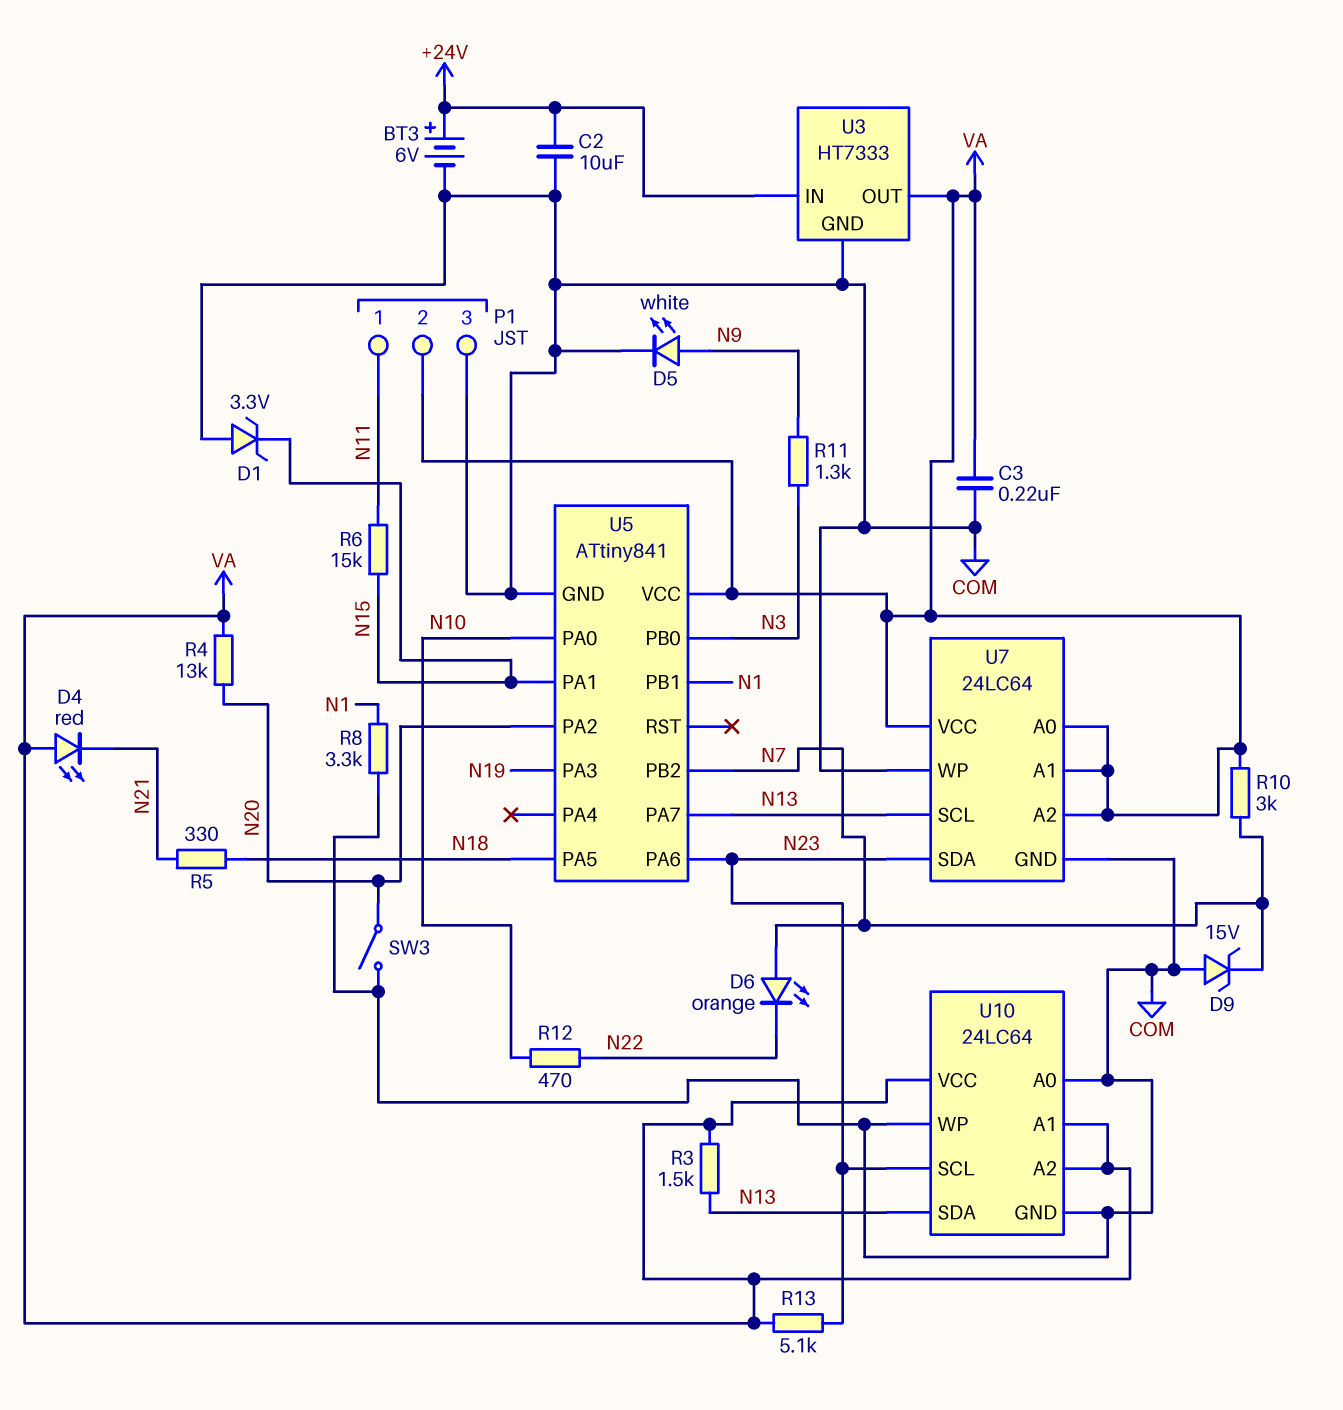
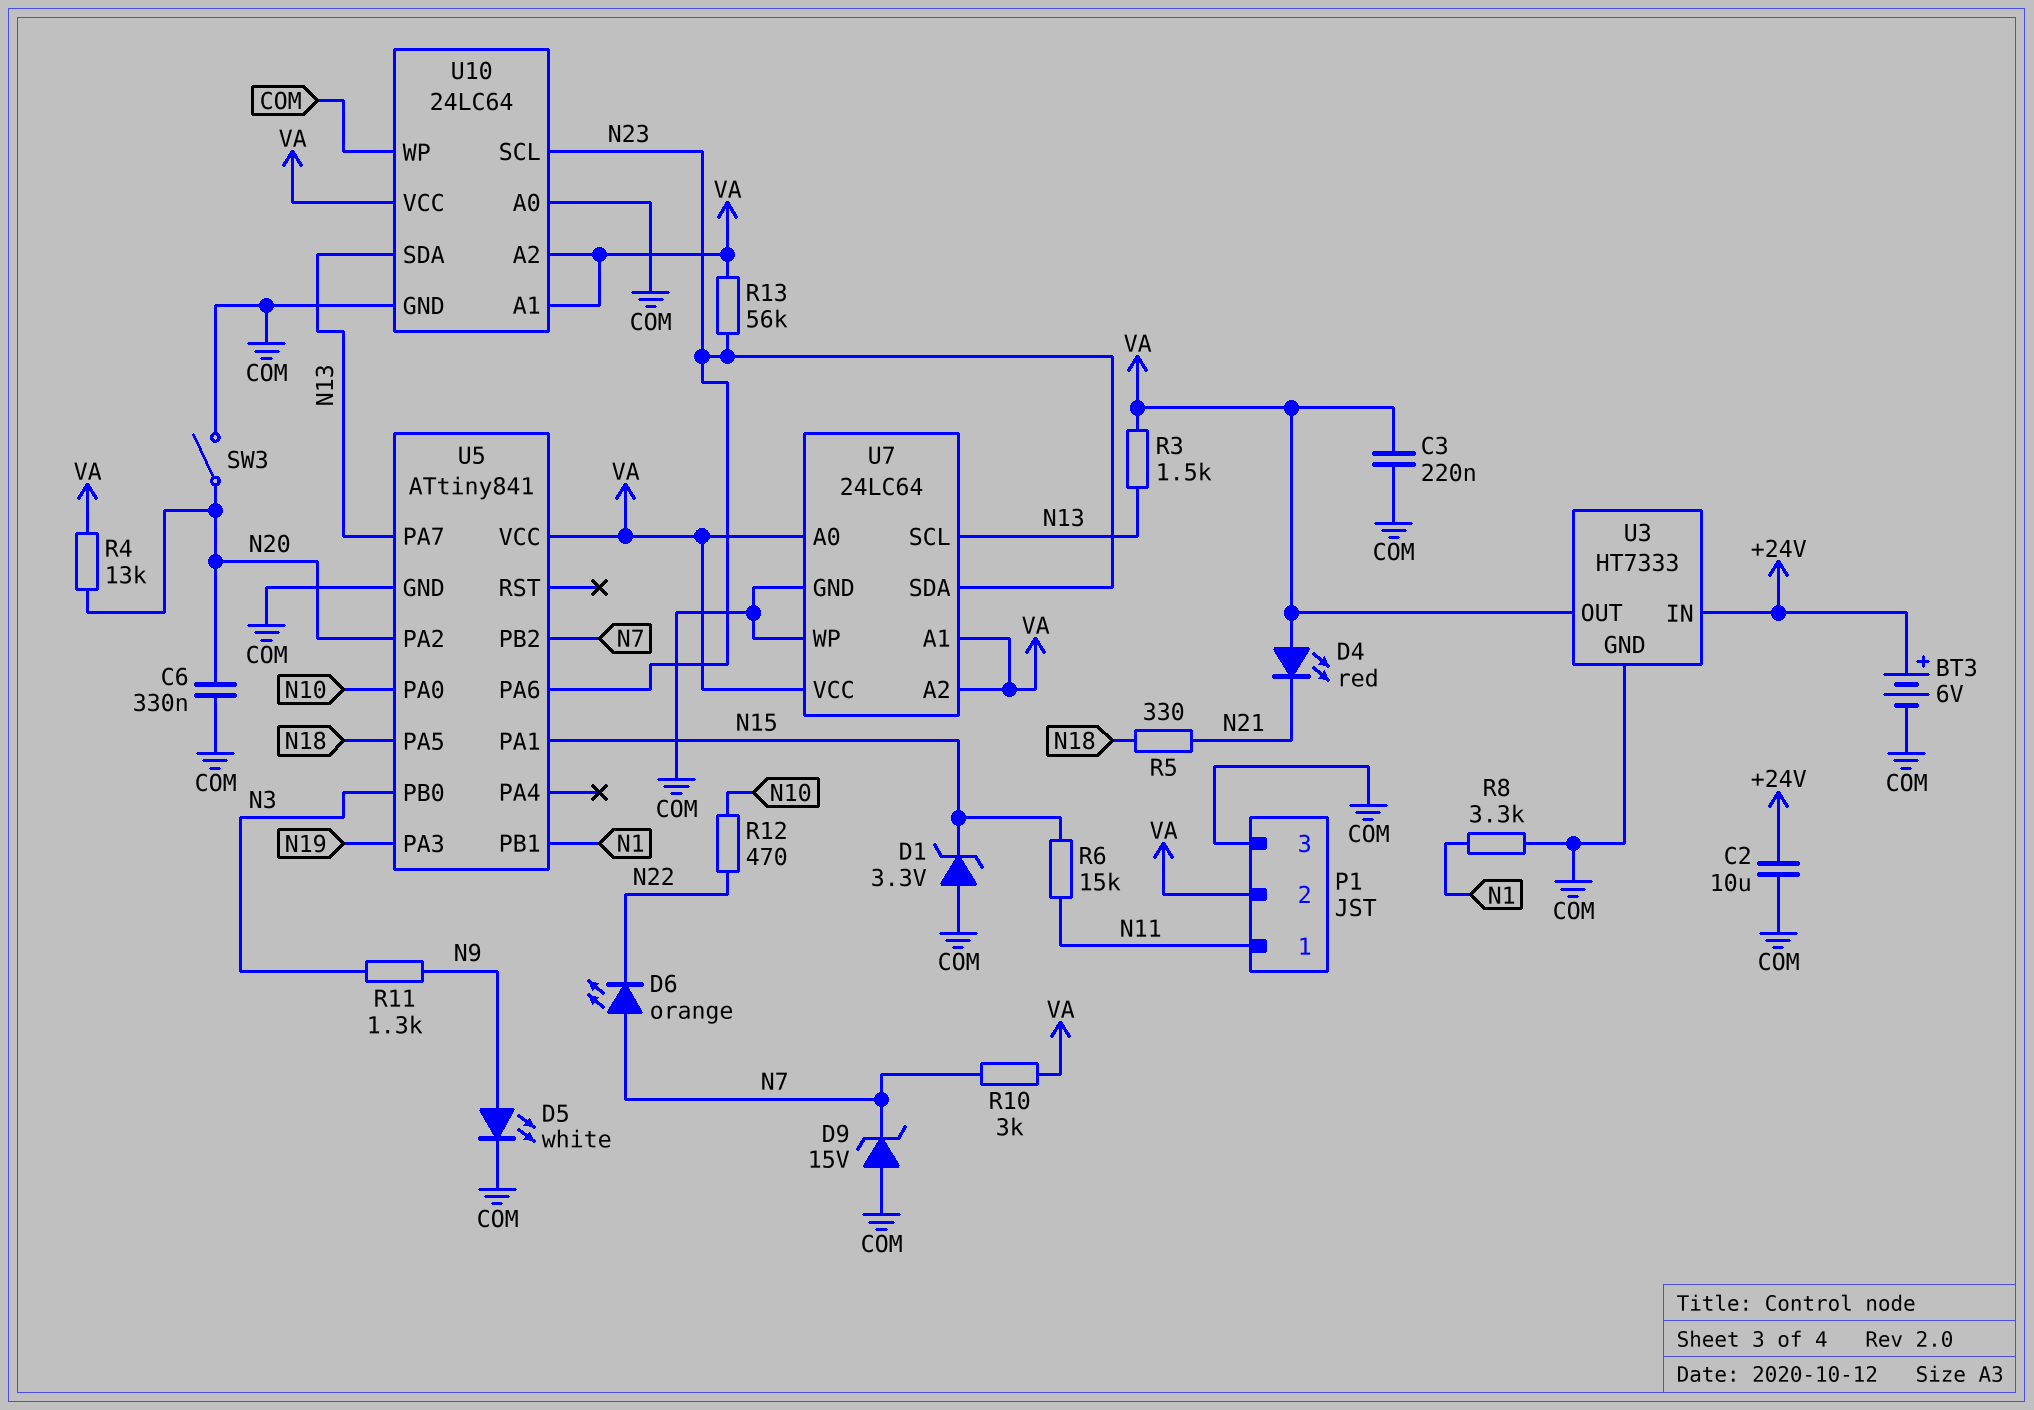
C6: none -> 330nF (COM, N20)
R13: 5.1k (N23, VA) -> 56k (N23, VA)

